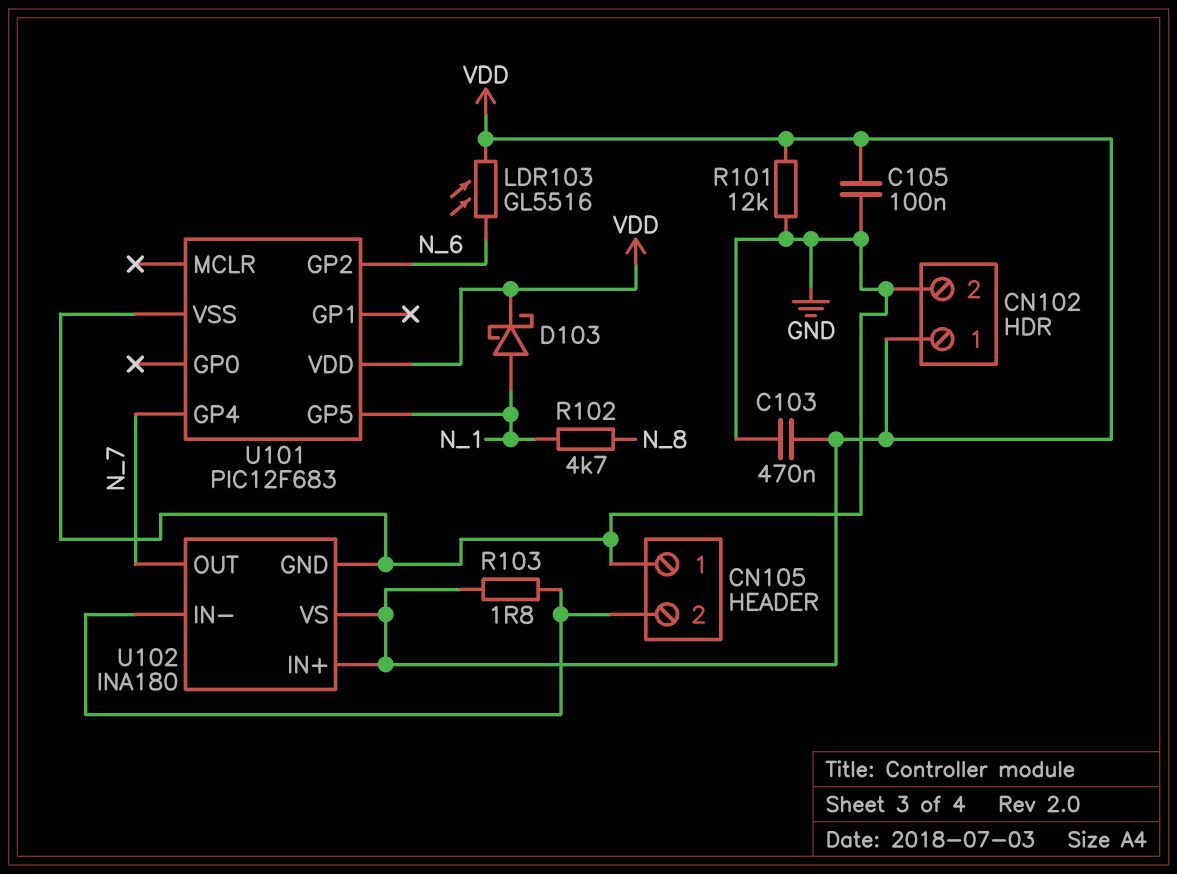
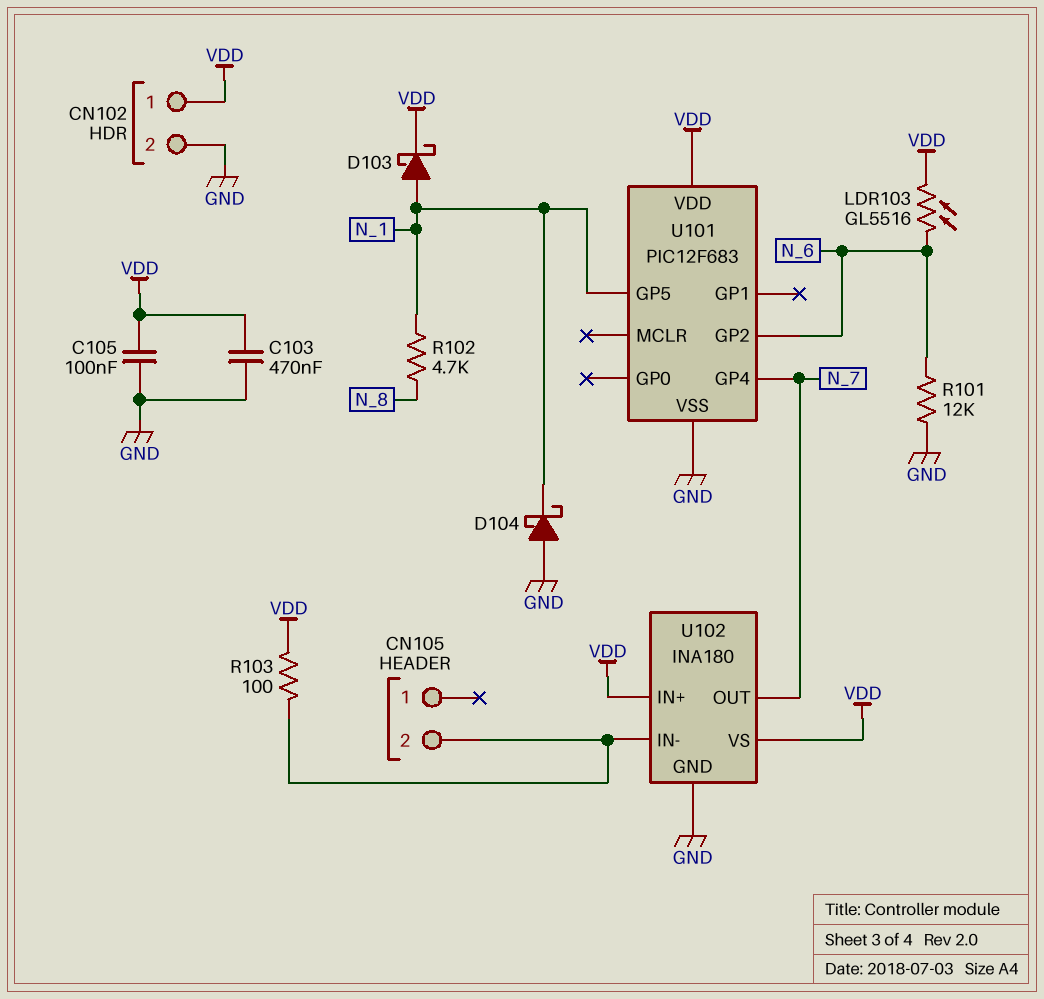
CN105 pin 1: GND -> none
D104: none -> schottky (A GND, K N_1)
R101: 12k (GND, VDD) -> 12k (GND, N_6)
R103: 1.8 (CN105/2, VDD) -> 100 (CN105/2, VDD)

